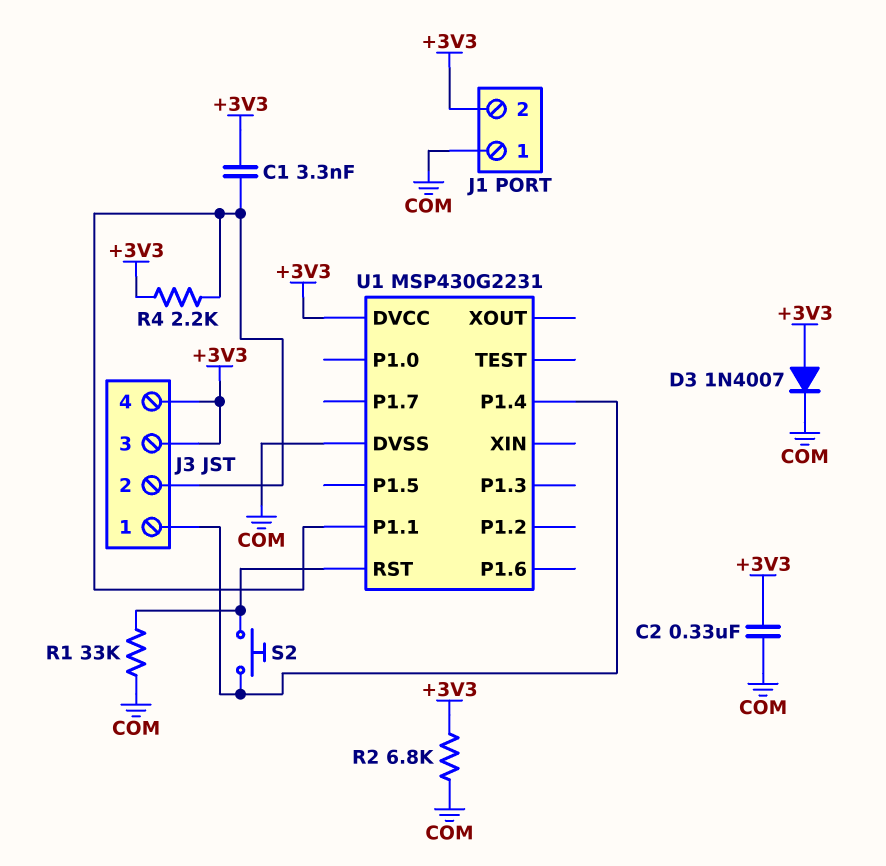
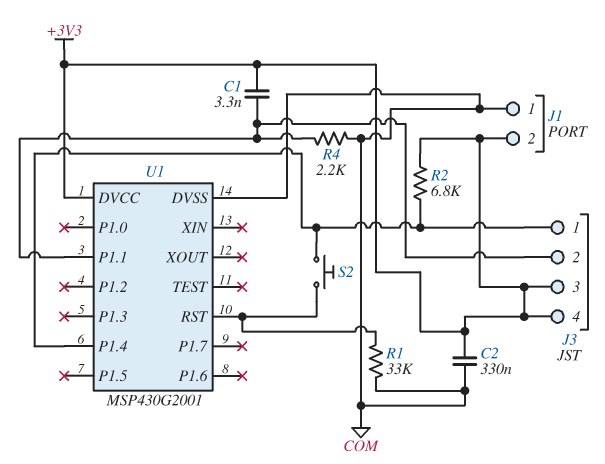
D3: diode 1N4007 (A +3V3, K COM) -> none
R2: 6.8k (+3V3, COM) -> 6.8k (+3V3, J3/1)
R4: 2.2k (+3V3, J3/2) -> 2.2k (COM, J3/2)
U1: MSP430G2231 -> MSP430G2001

